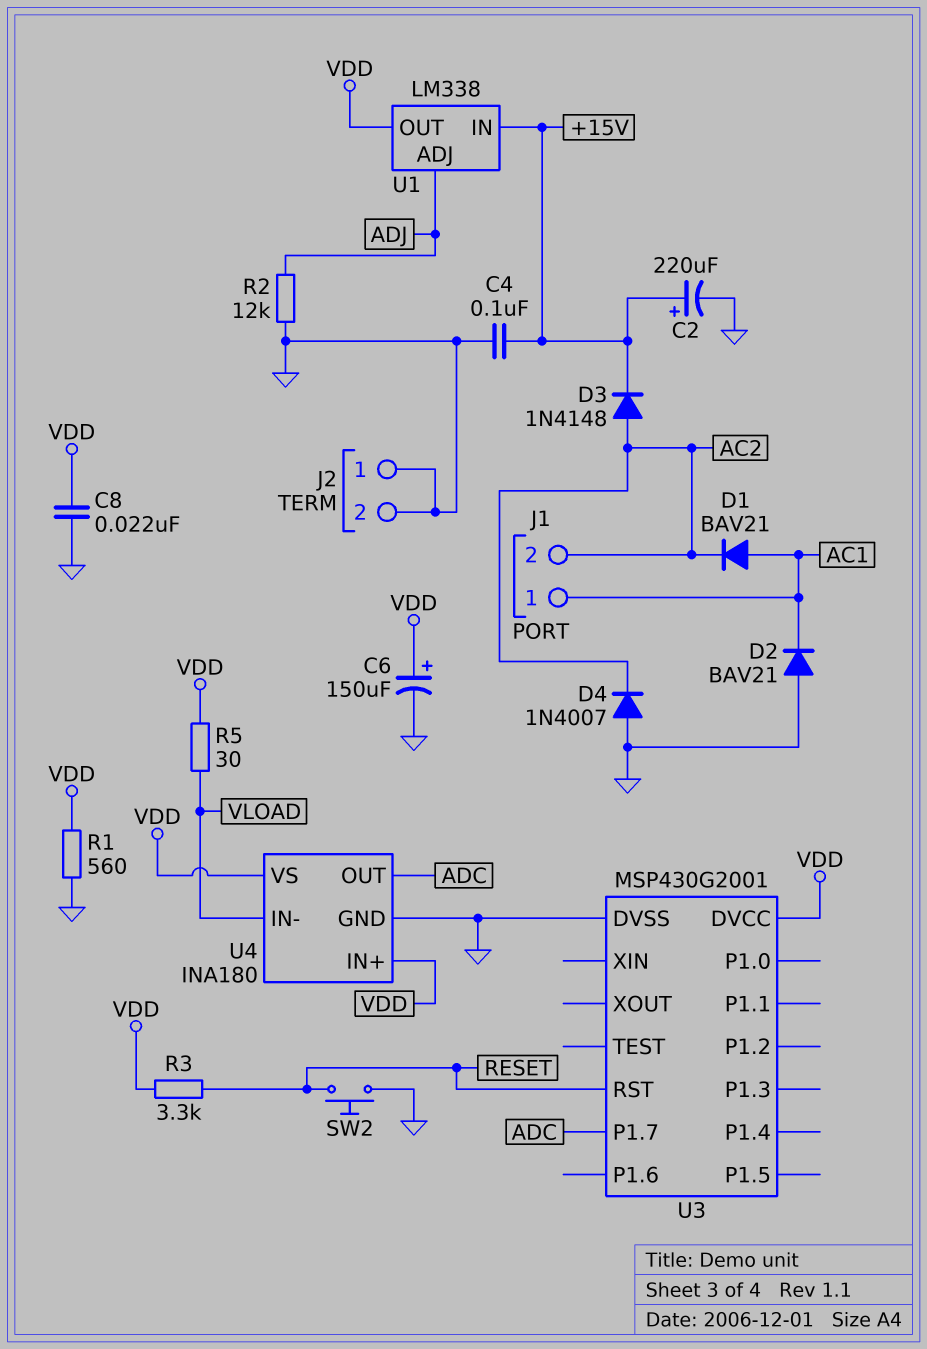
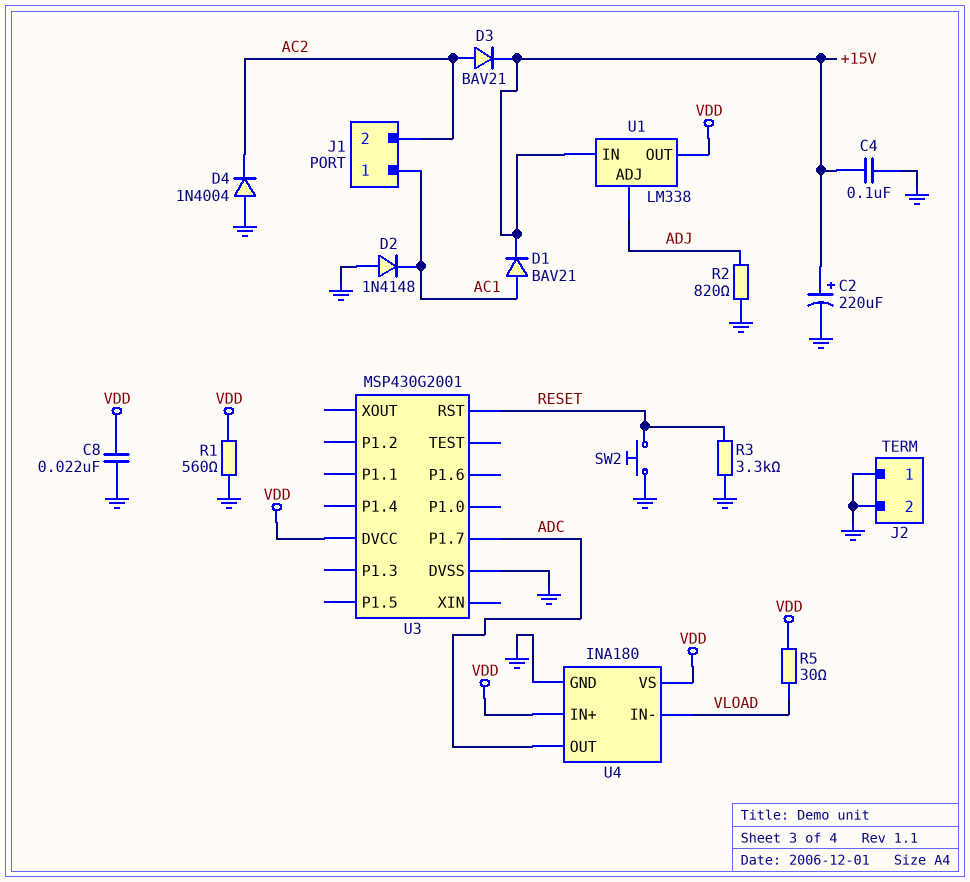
C6: 150uF (plus VDD, minus GND) -> none
D1: diode BAV21 (A AC1, K AC2) -> diode BAV21 (A AC1, K +15V)
D2: diode BAV21 (A GND, K AC1) -> diode 1N4148 (A GND, K AC1)
D3: diode 1N4148 (A AC2, K +15V) -> diode BAV21 (A AC2, K +15V)
D4: diode 1N4007 (A GND, K AC2) -> diode 1N4004 (A GND, K AC2)
R2: 12k (ADJ, GND) -> 820 (ADJ, GND)
R3: 3.3k (RESET, VDD) -> 3.3k (GND, RESET)

